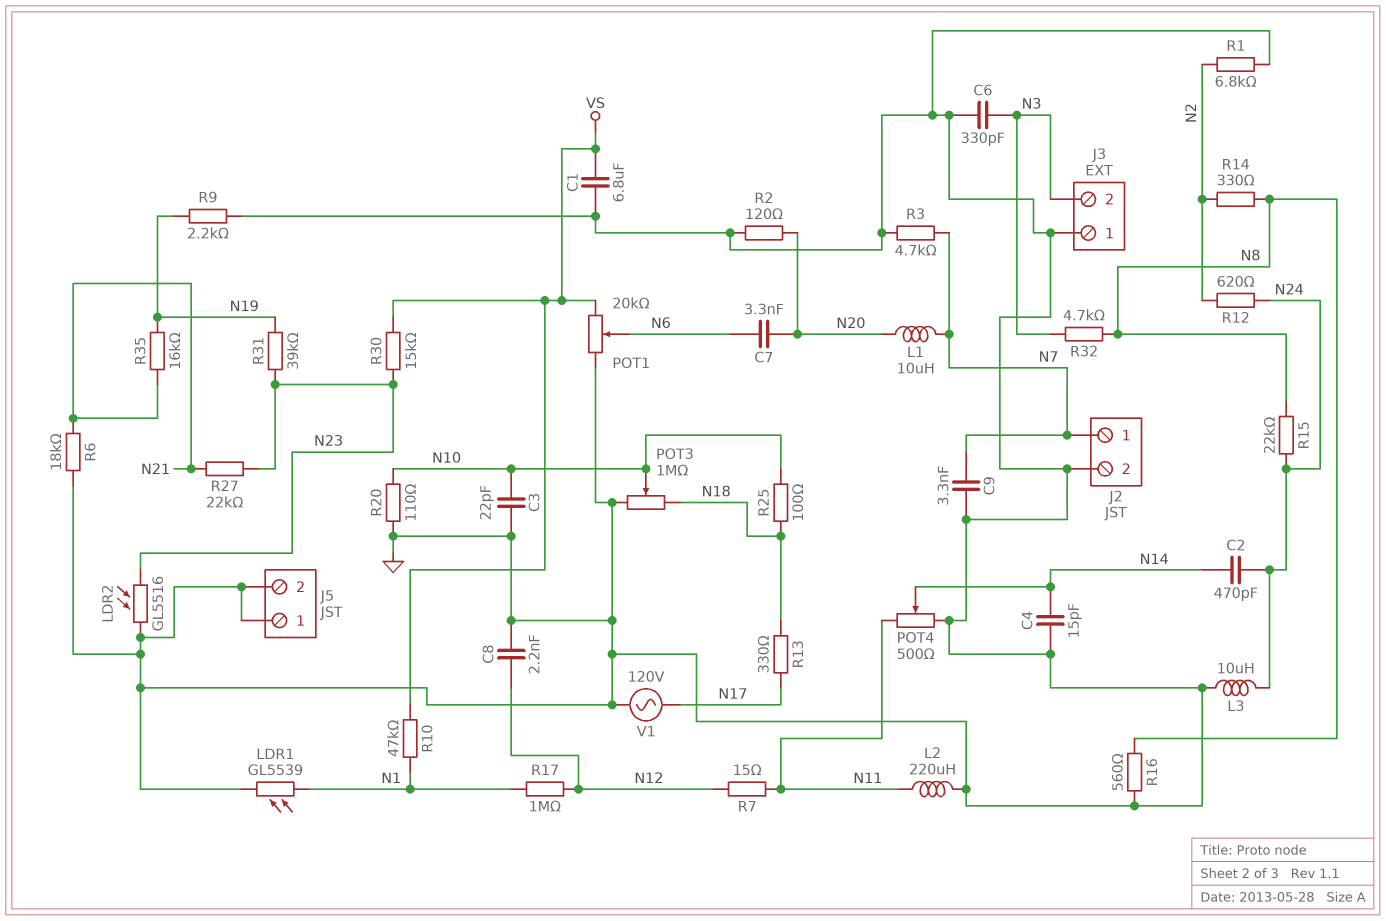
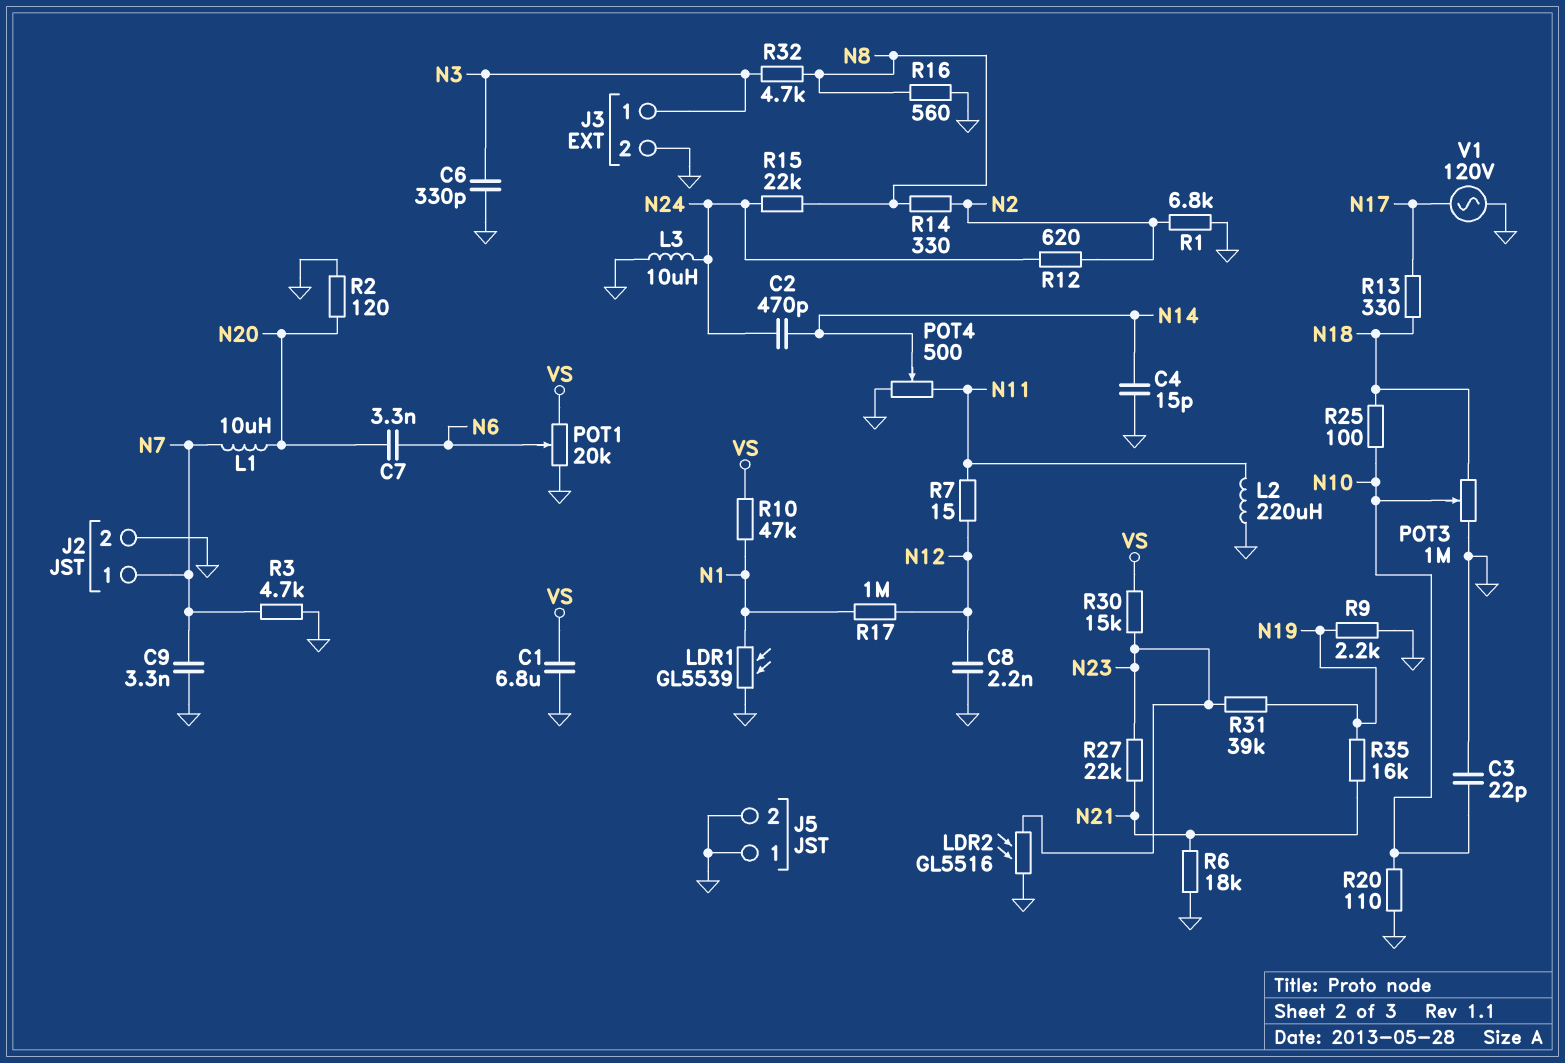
J3 pin 1: GND -> N3
J3 pin 2: N3 -> GND

